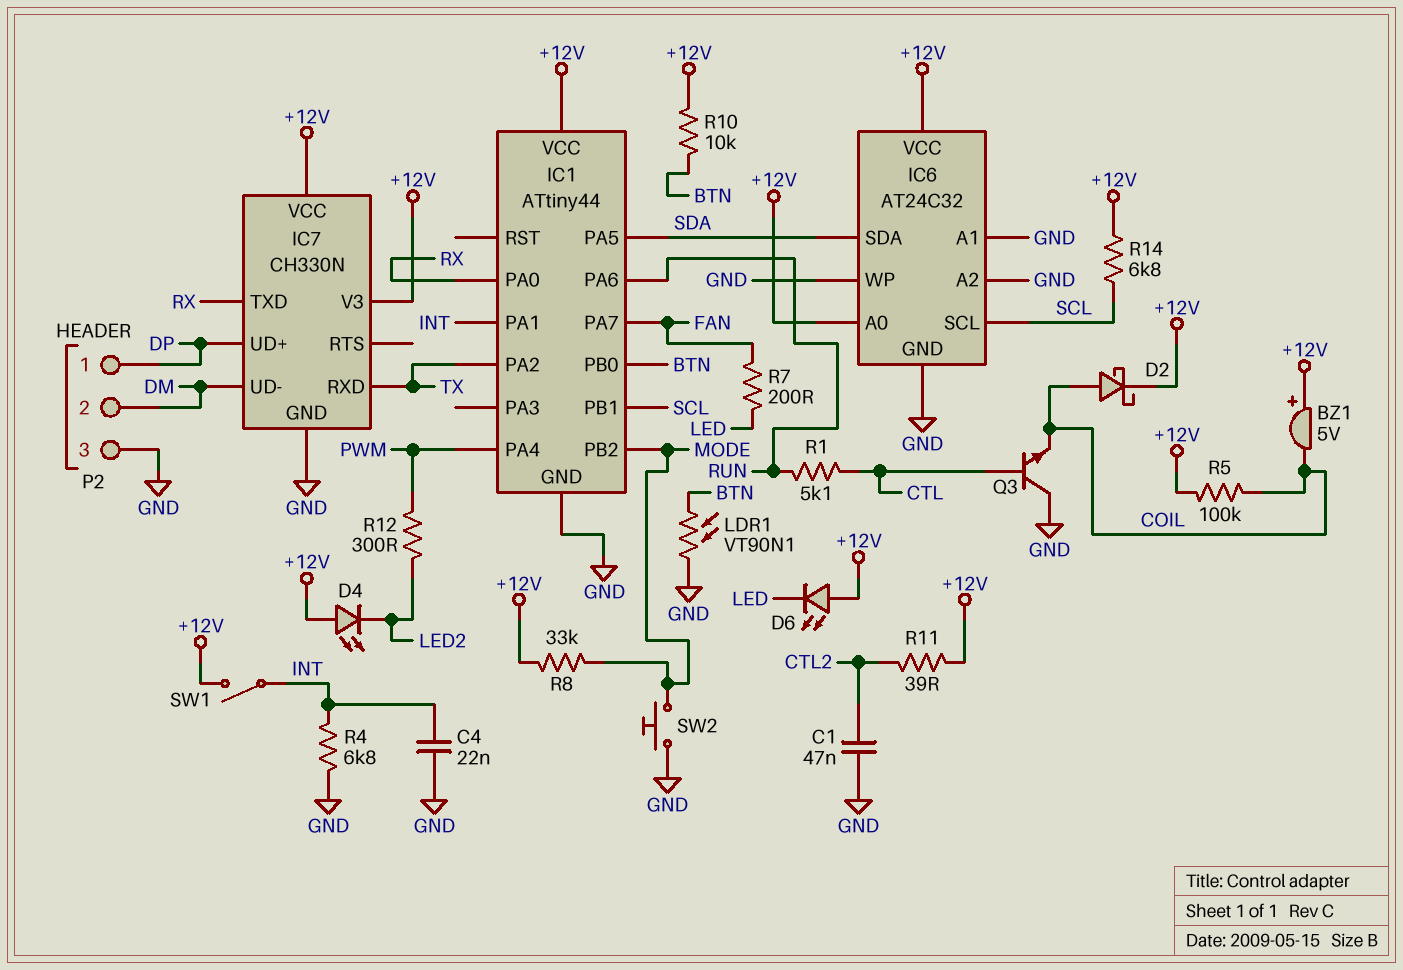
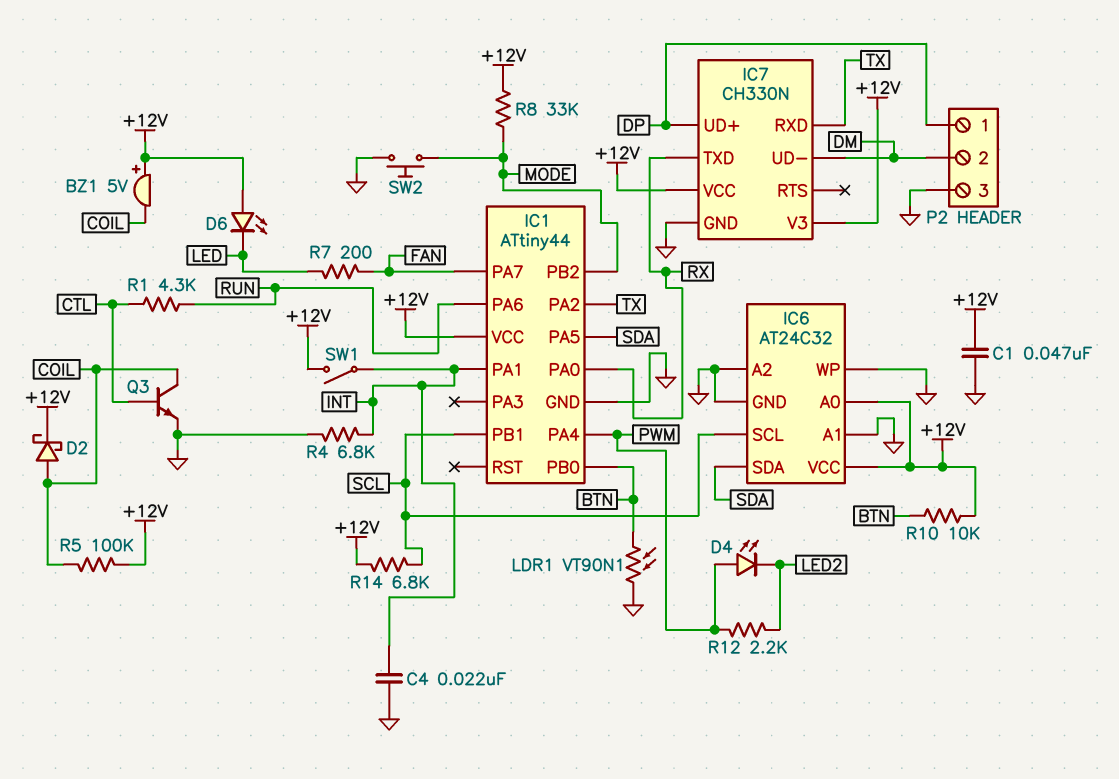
C1: 47nF (CTL2, GND) -> 47nF (+12V, GND)
D4: LED (A +12V, K LED2) -> LED (A PWM, K LED2)
Q3: NPN (B CTL, C GND, E COIL) -> NPN (B CTL, C COIL, E GND)
R1: 5.1k (CTL, RUN) -> 4.3k (CTL, RUN)
R11: 39 (+12V, CTL2) -> none
R12: 300 (LED2, PWM) -> 2.2k (LED2, PWM)

